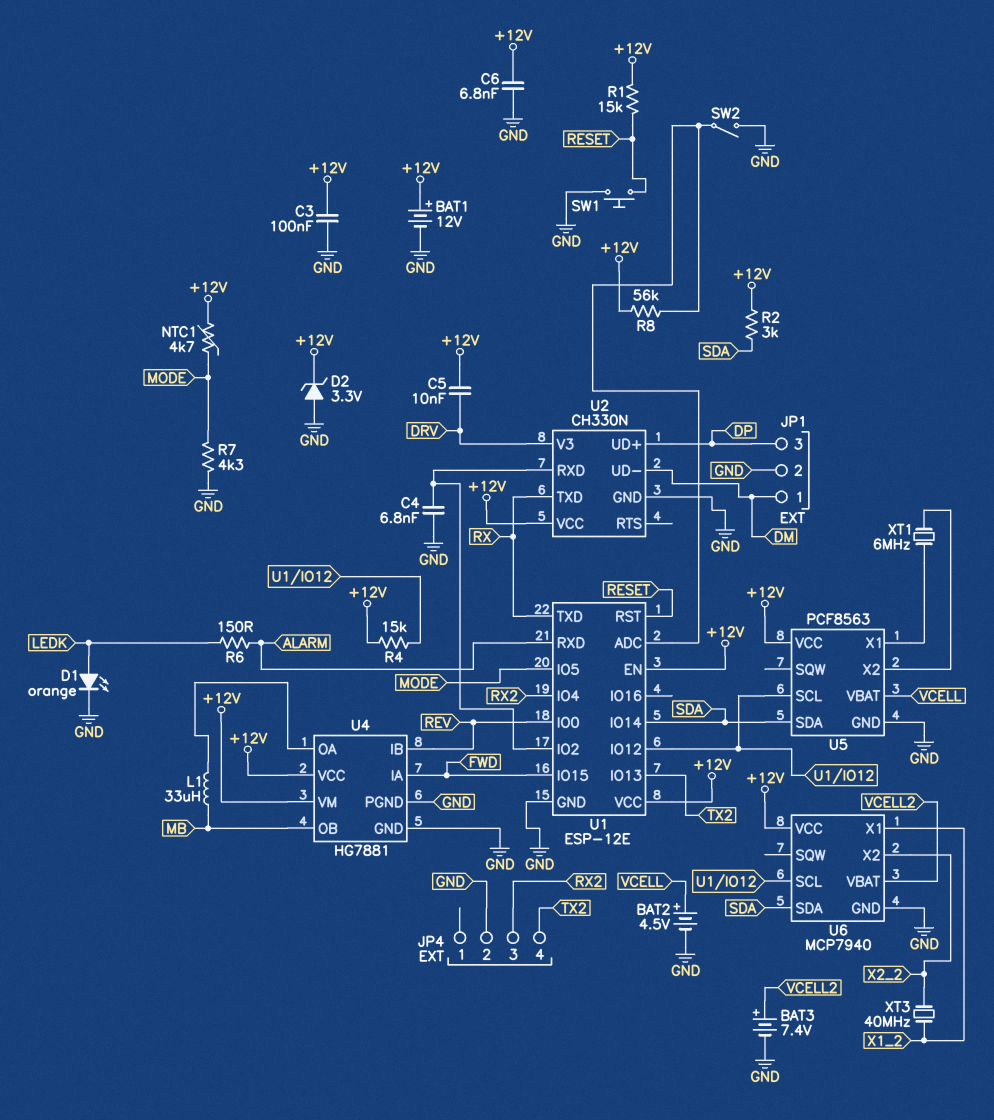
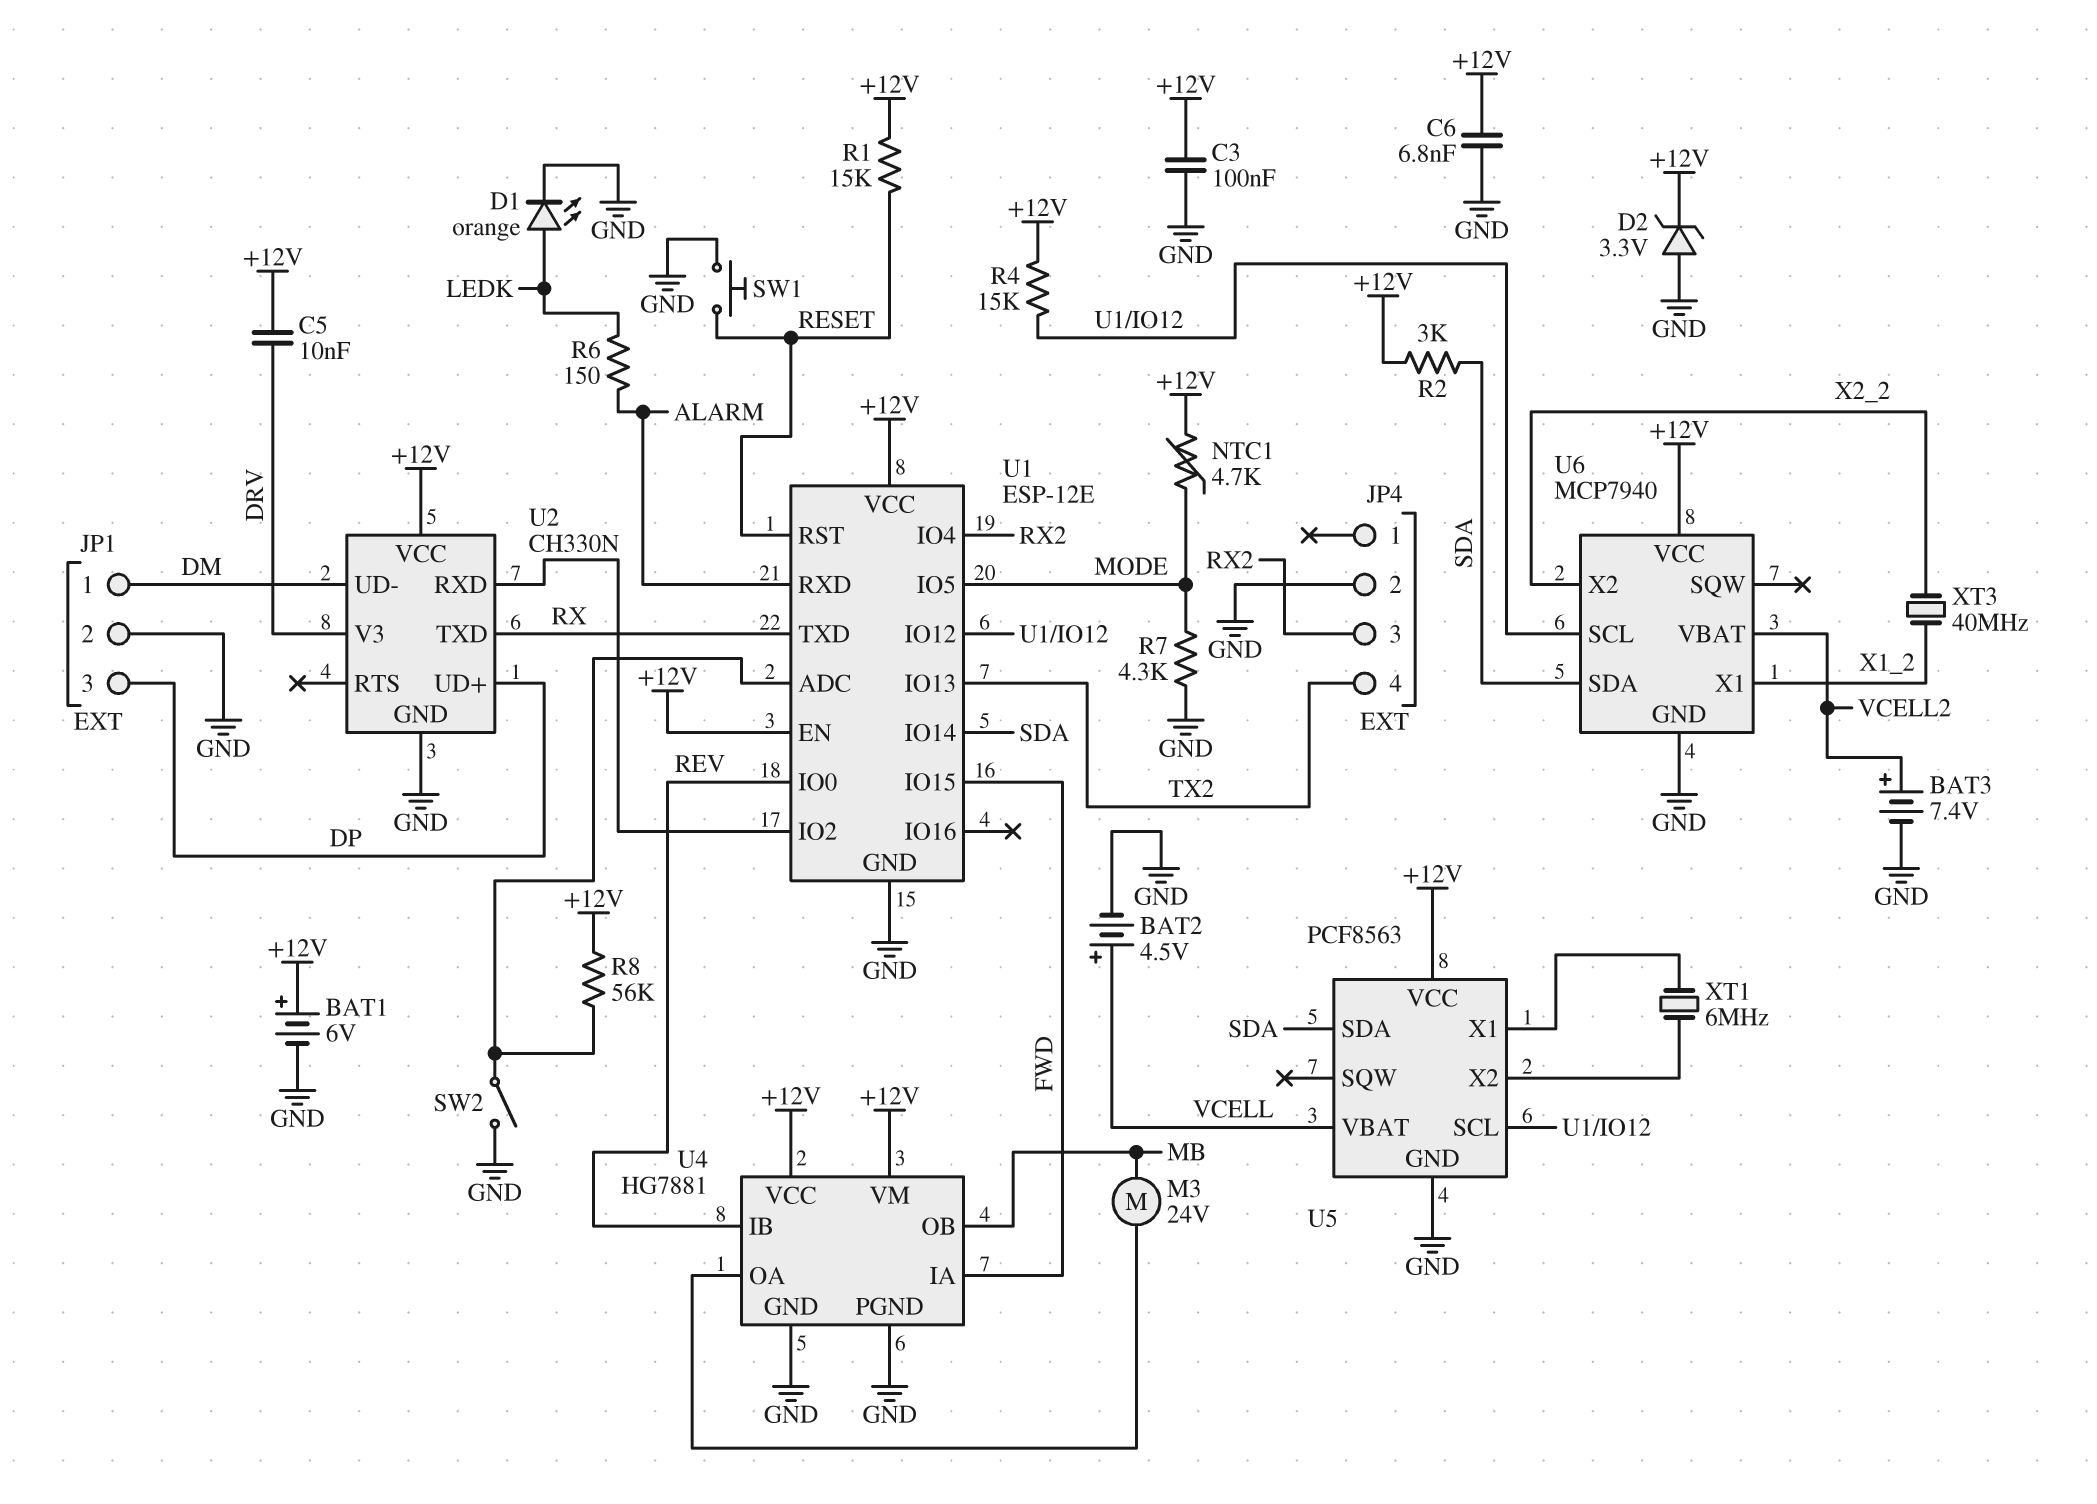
BAT1: 12V (plus +12V, minus GND) -> 6V (plus +12V, minus GND)
C4: 6.8nF (GND, U1/IO2) -> none
L1: 33uH (MB, U4/OA) -> none
M3: none -> motor 24V (MB, U4/OA)

